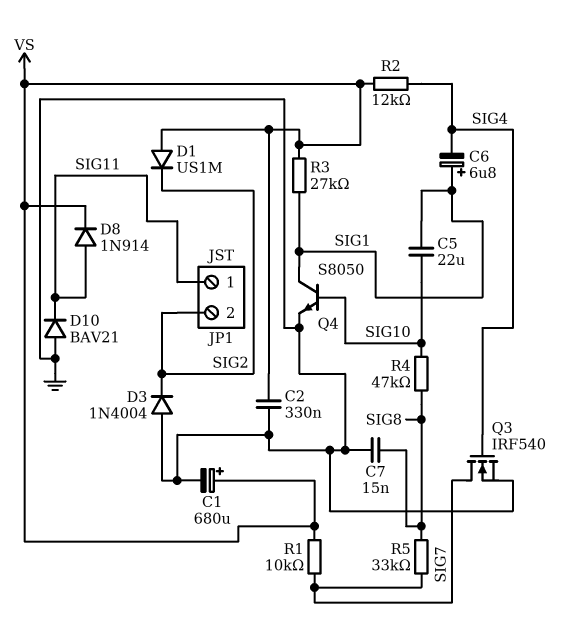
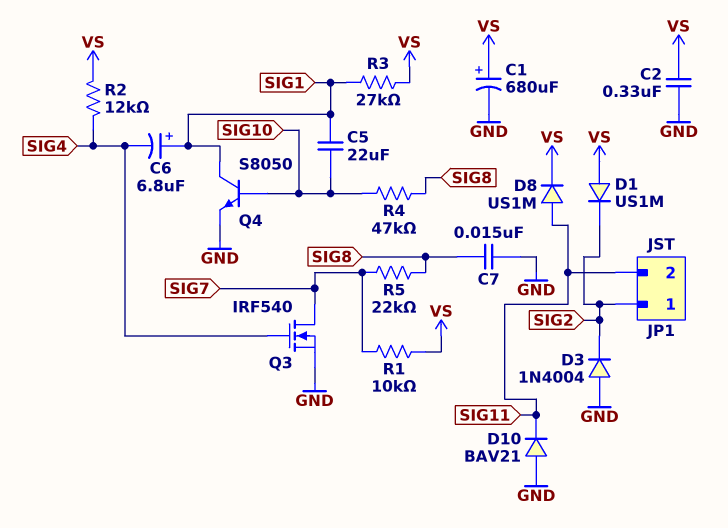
D8: diode 1N914 (A SIG11, K VS) -> diode US1M (A SIG11, K VS)
JP1 pin 1: SIG11 -> SIG2
JP1 pin 2: SIG2 -> SIG11
R5: 33k (SIG7, SIG8) -> 22k (SIG7, SIG8)

